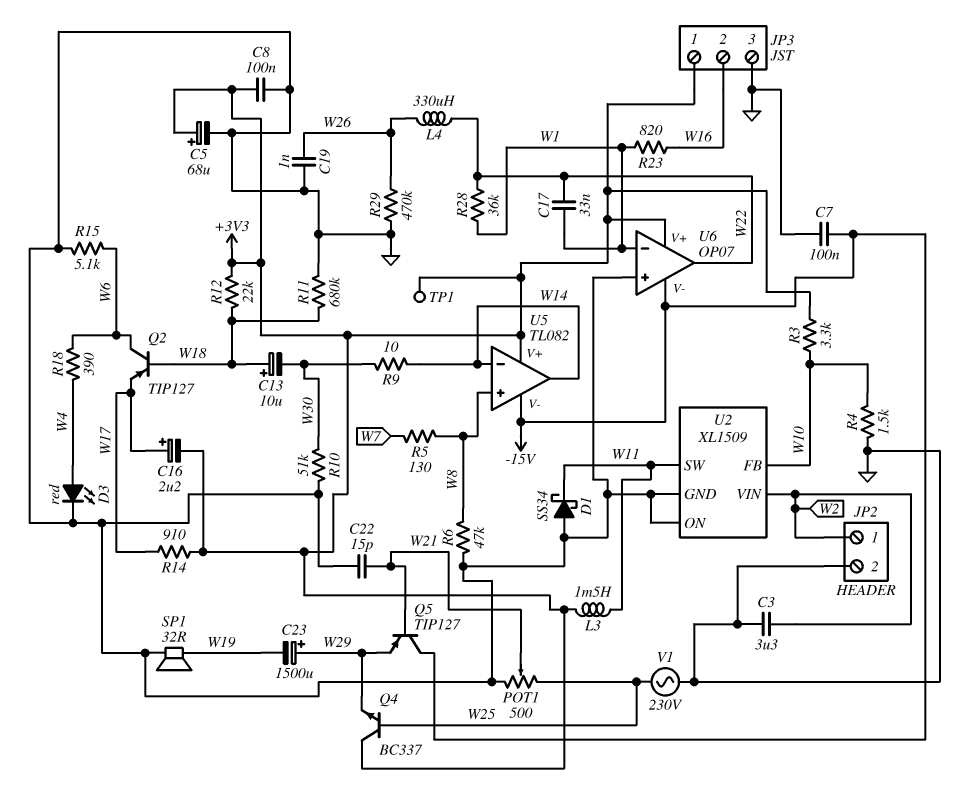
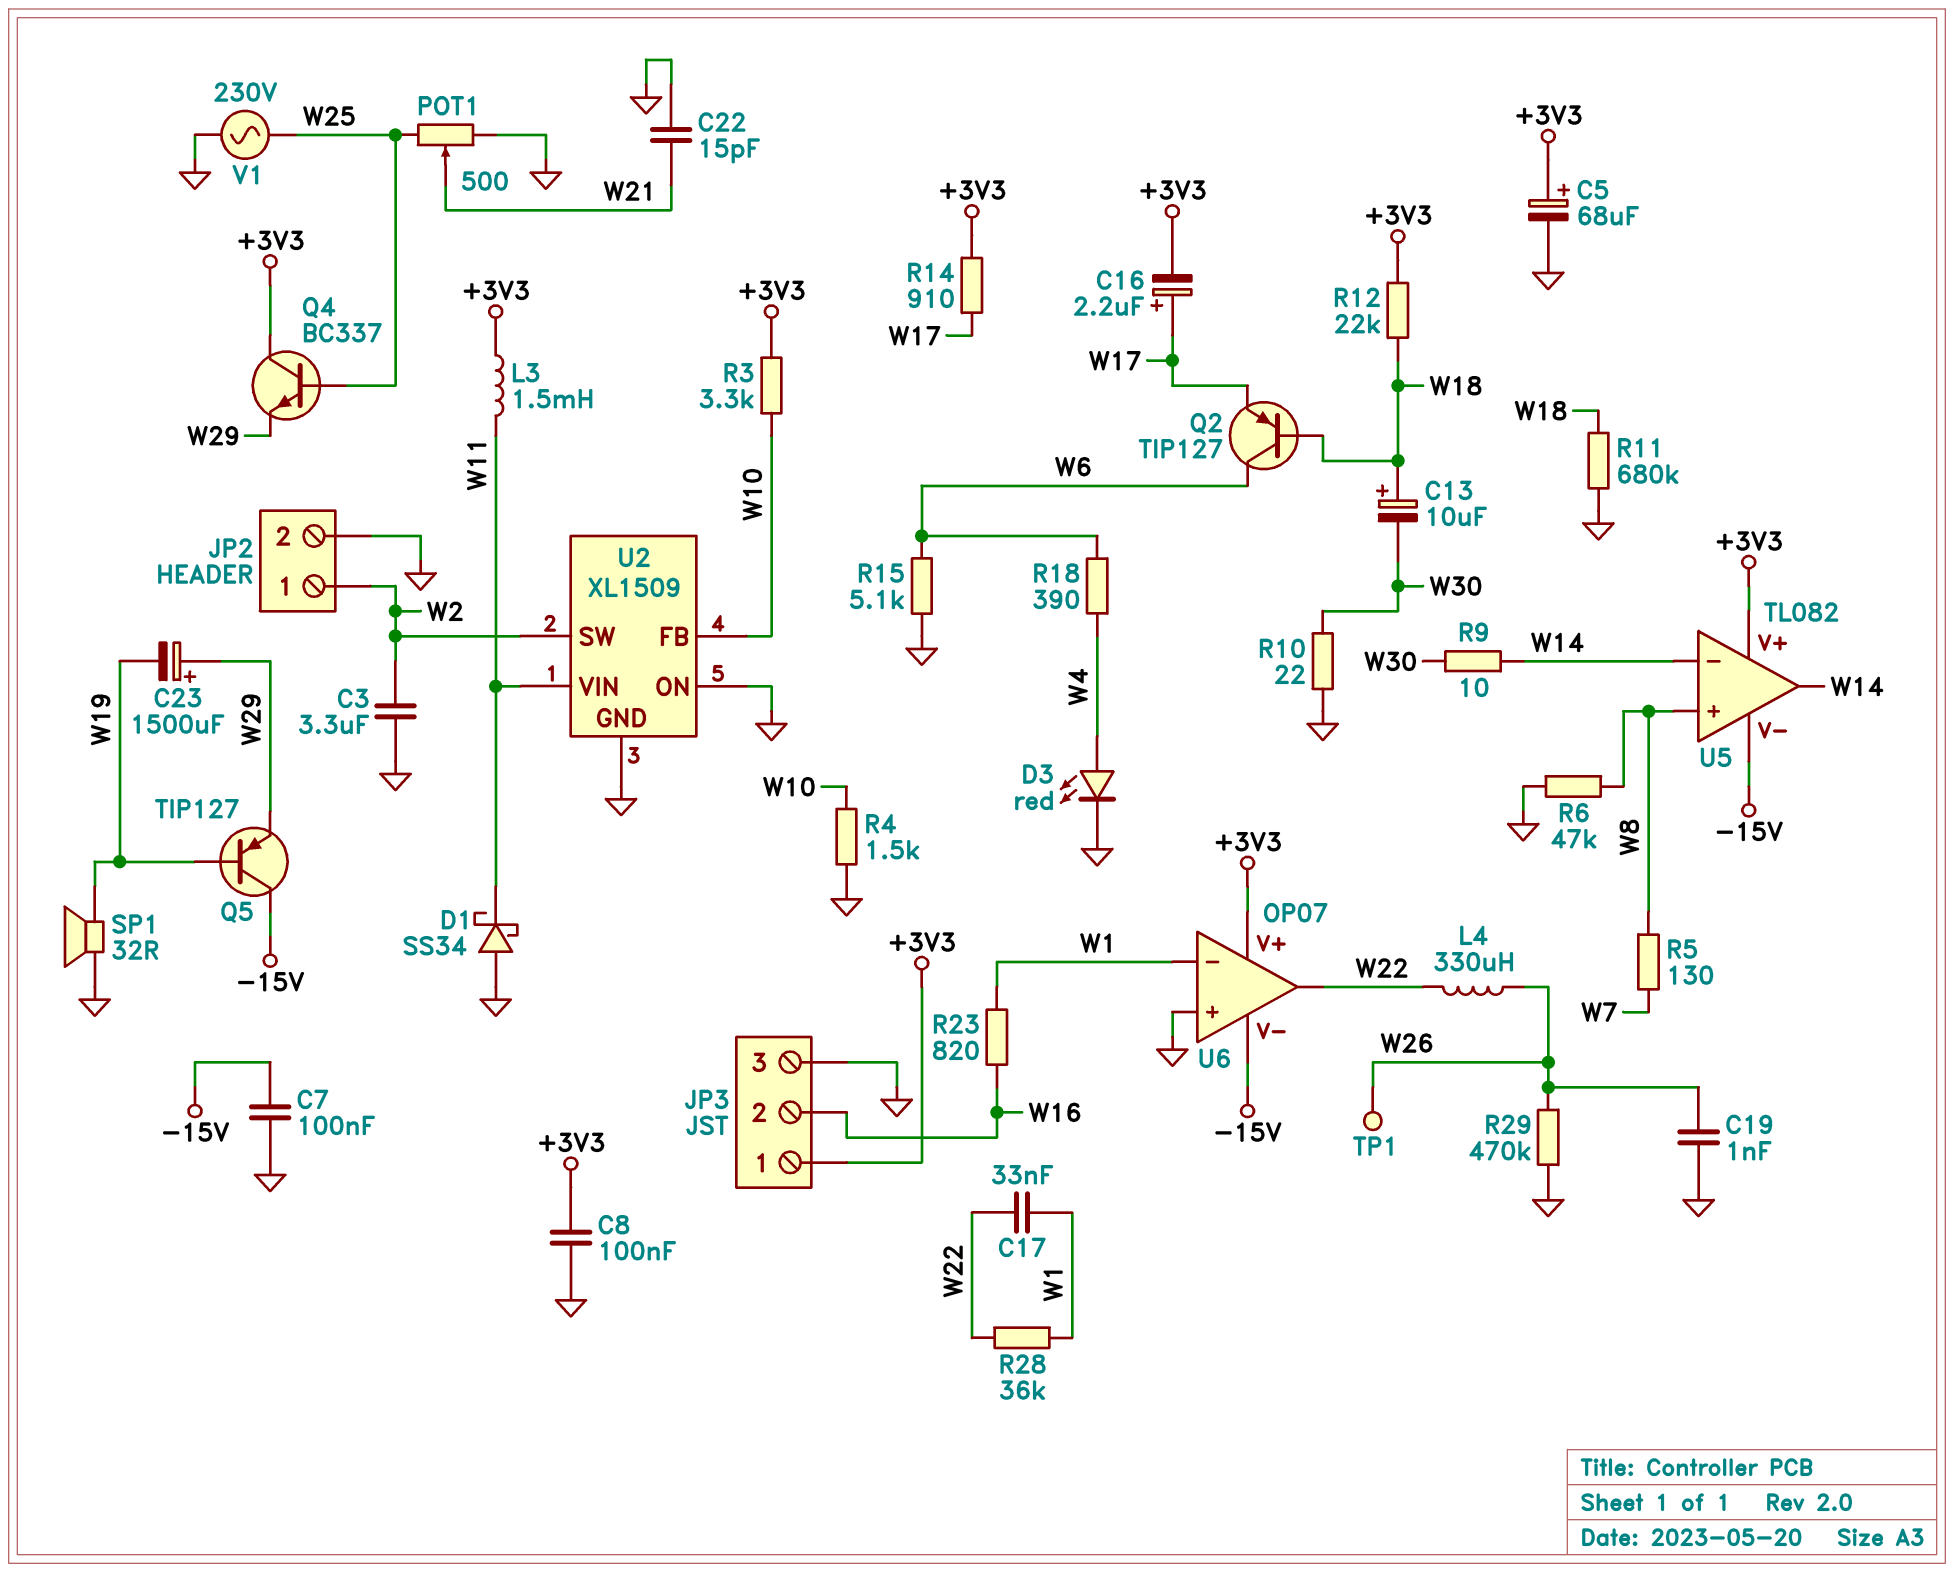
Q5: PNP TIP127 (B W21, C -15V, E W29) -> PNP TIP127 (B W19, C -15V, E W29)
R10: 51k (GND, W30) -> 22 (GND, W30)
TP1: test point (+3V3) -> test point (W26)
U2 pin SW: W11 -> W2
U2 pin VIN: W2 -> W11

